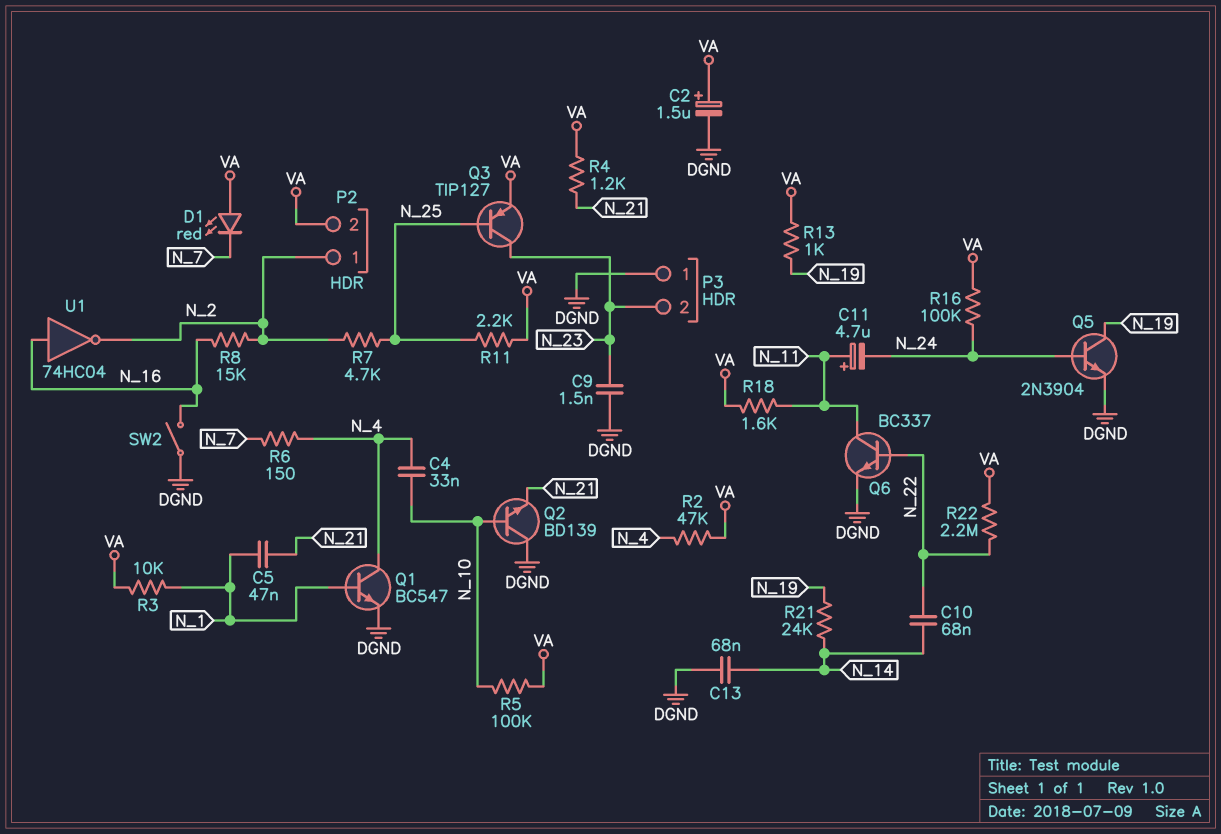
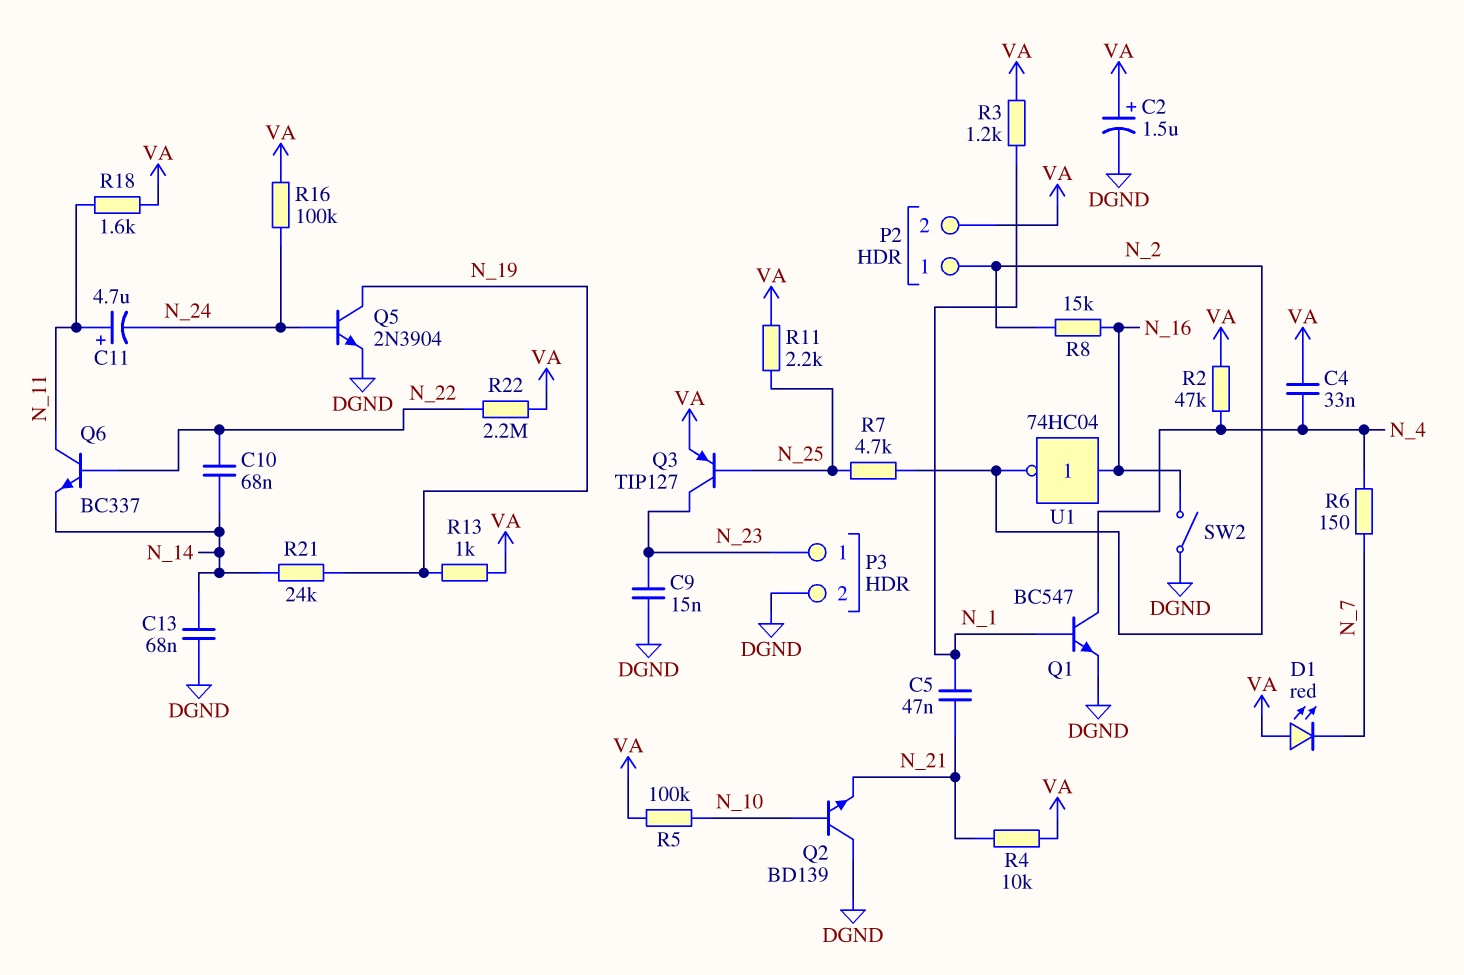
C4: 33nF (N_4, N_10) -> 33nF (N_4, VA)
C9: 1.5nF (DGND, N_23) -> 15nF (DGND, N_23)
P3 pin 1: DGND -> N_23
P3 pin 2: N_23 -> DGND
Q6: NPN BC337 (B N_22, C N_11, E DGND) -> NPN BC337 (B N_22, C N_11, E N_14)
R3: 10k (N_1, VA) -> 1.2k (N_1, VA)
R4: 1.2k (N_21, VA) -> 10k (N_21, VA)

